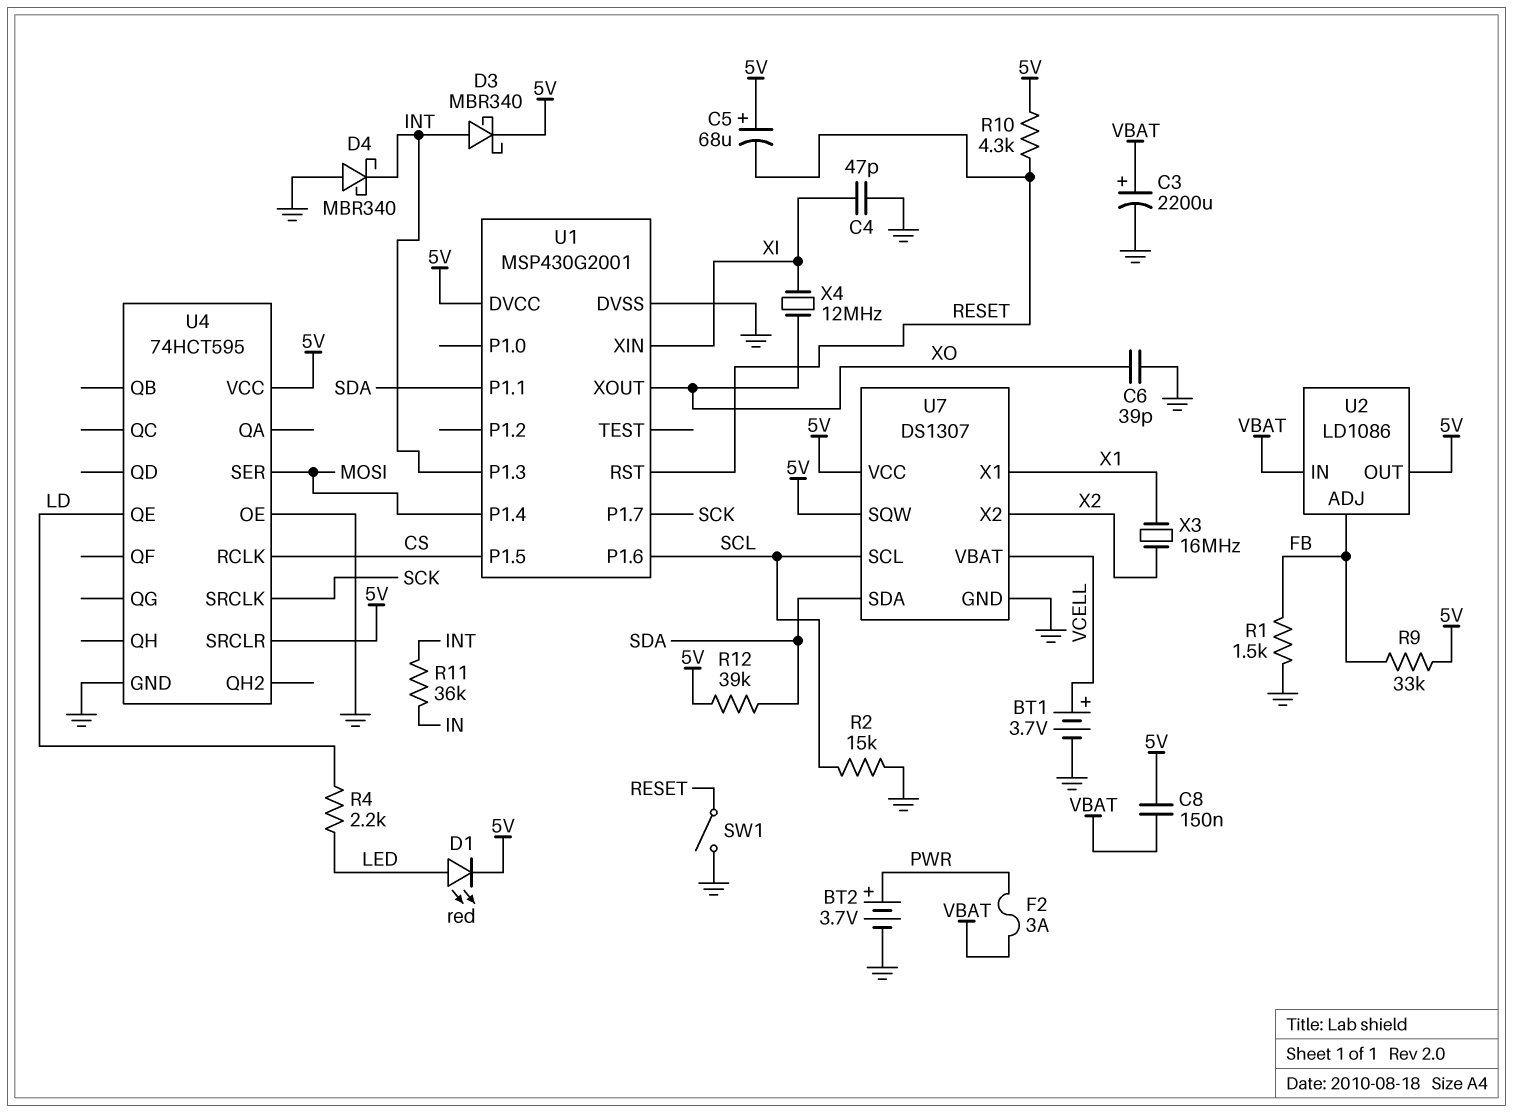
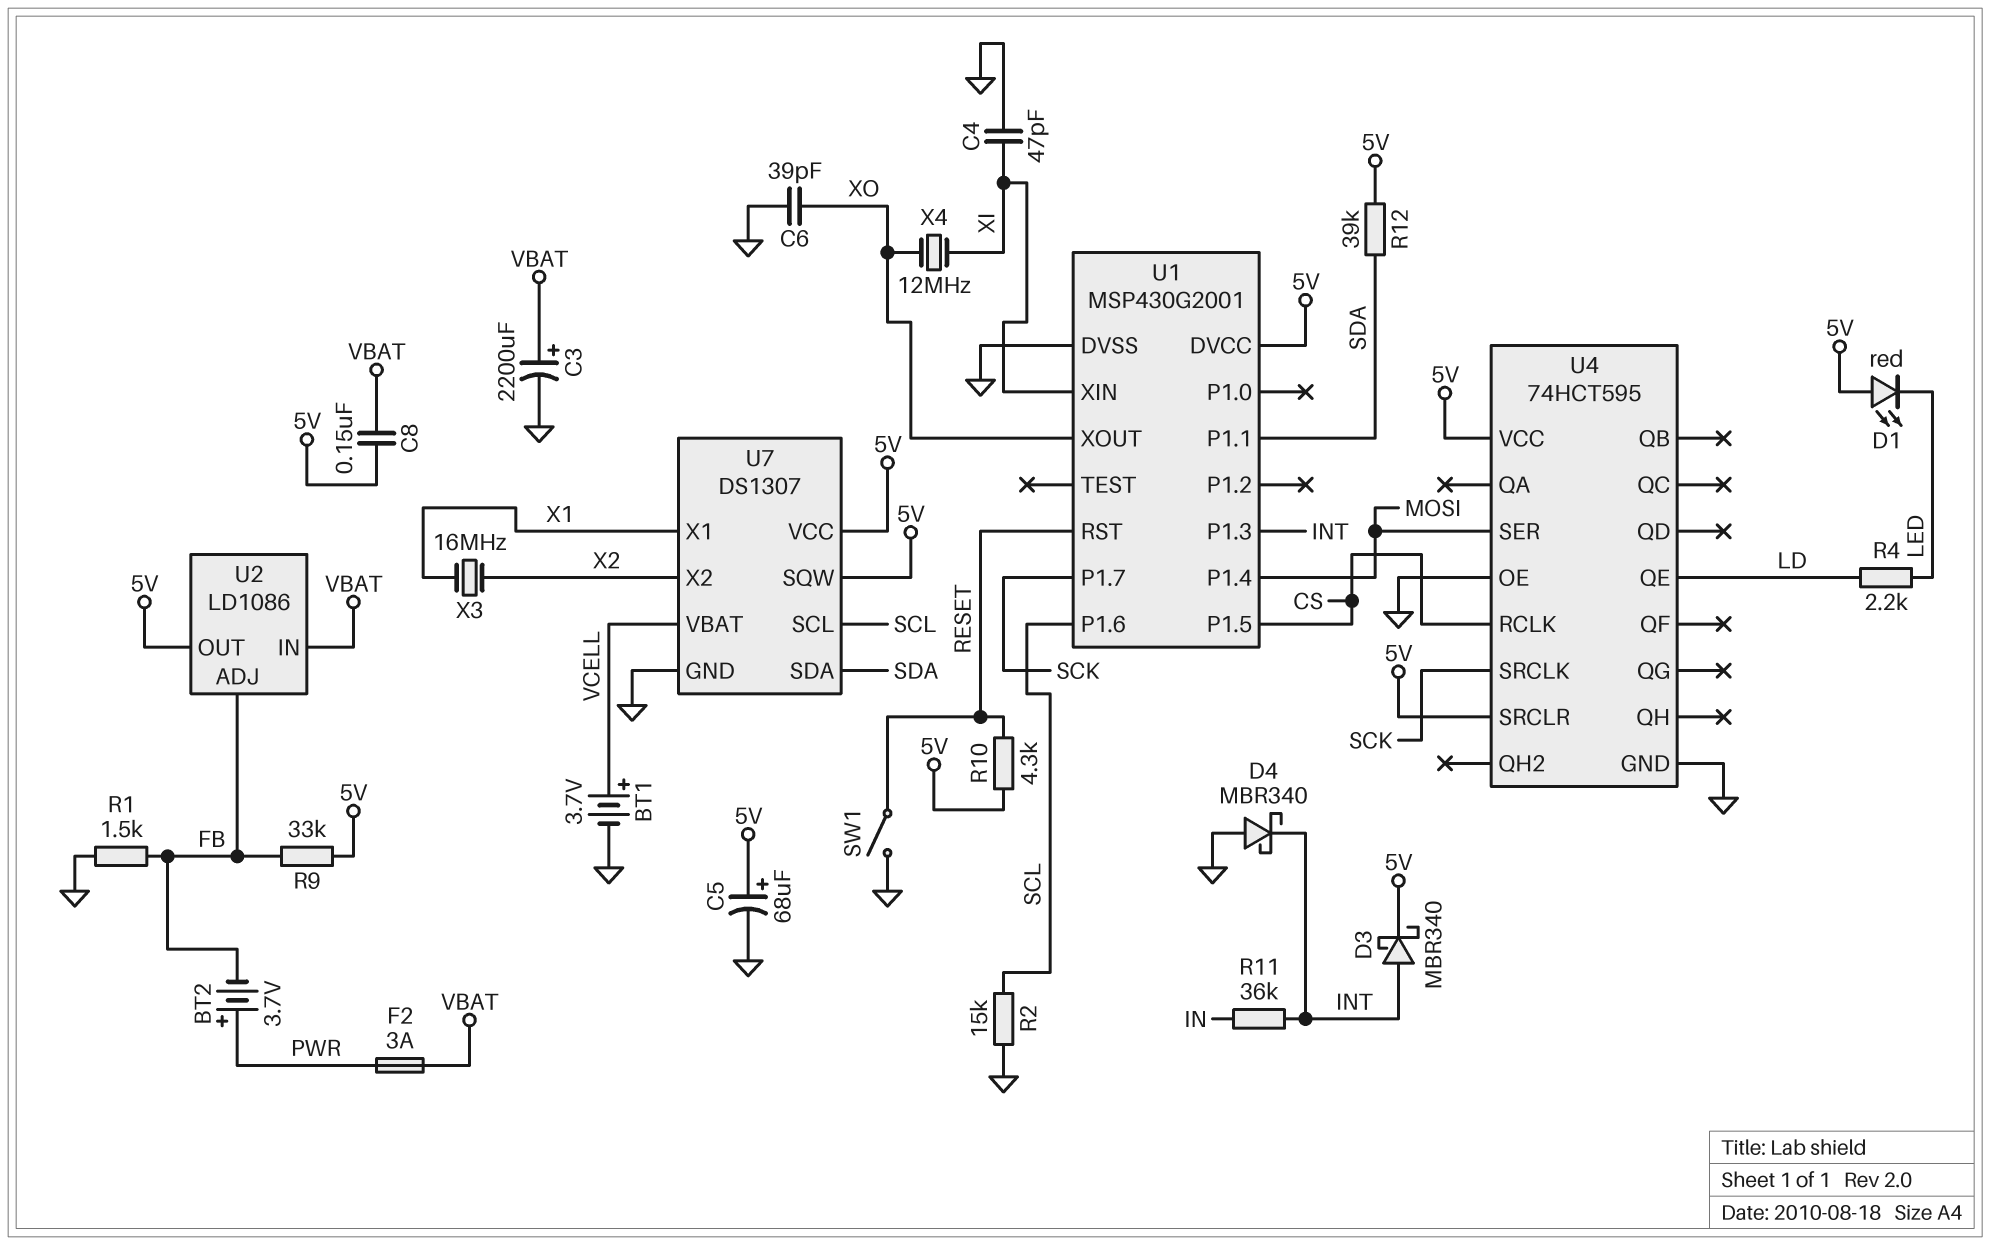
BT2: 3.7V (plus PWR, minus GND) -> 3.7V (plus PWR, minus FB)
C5: 68uF (plus 5V, minus RESET) -> 68uF (plus 5V, minus GND)
D1: LED red (A LED, K 5V) -> LED red (A 5V, K LED)

